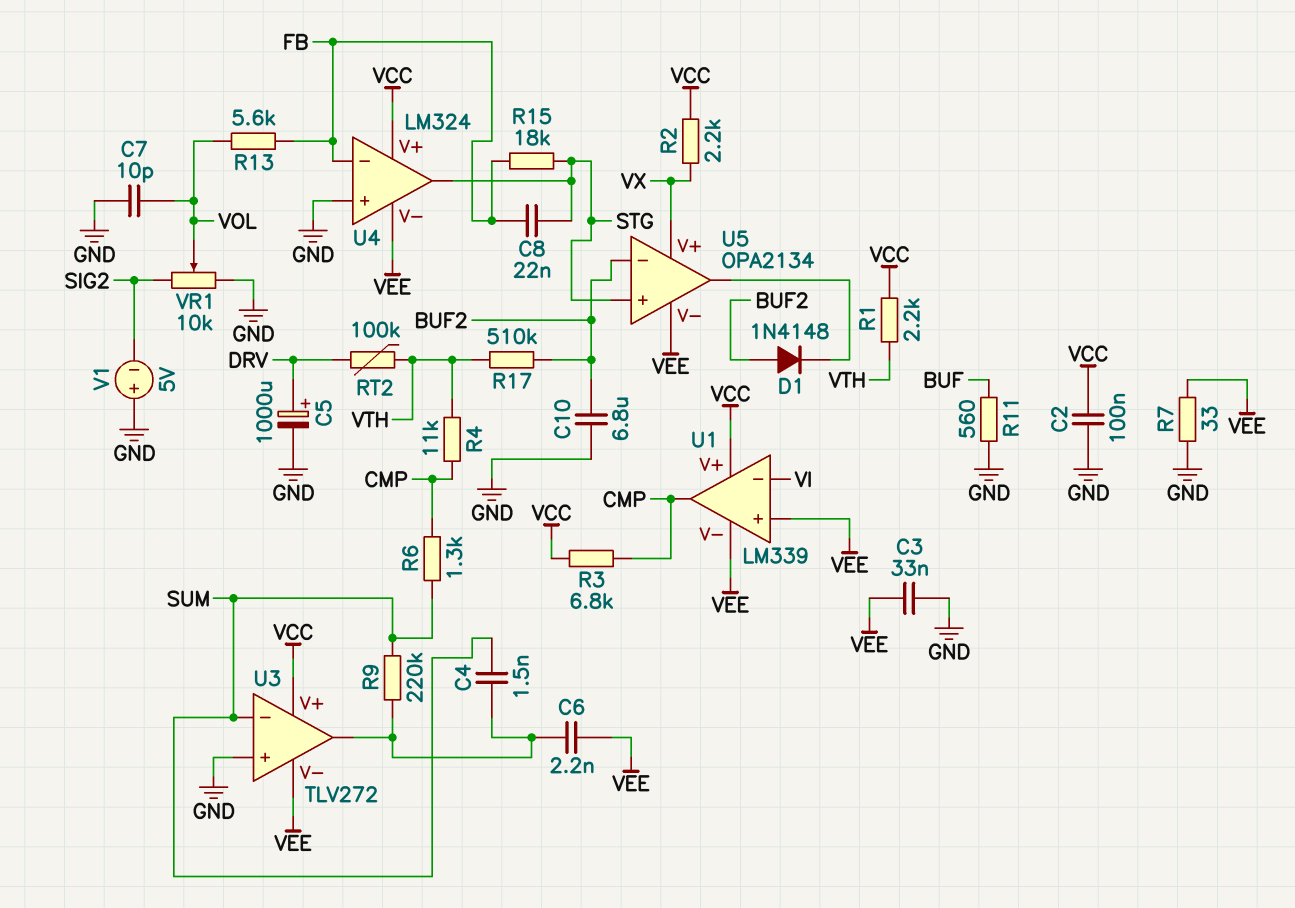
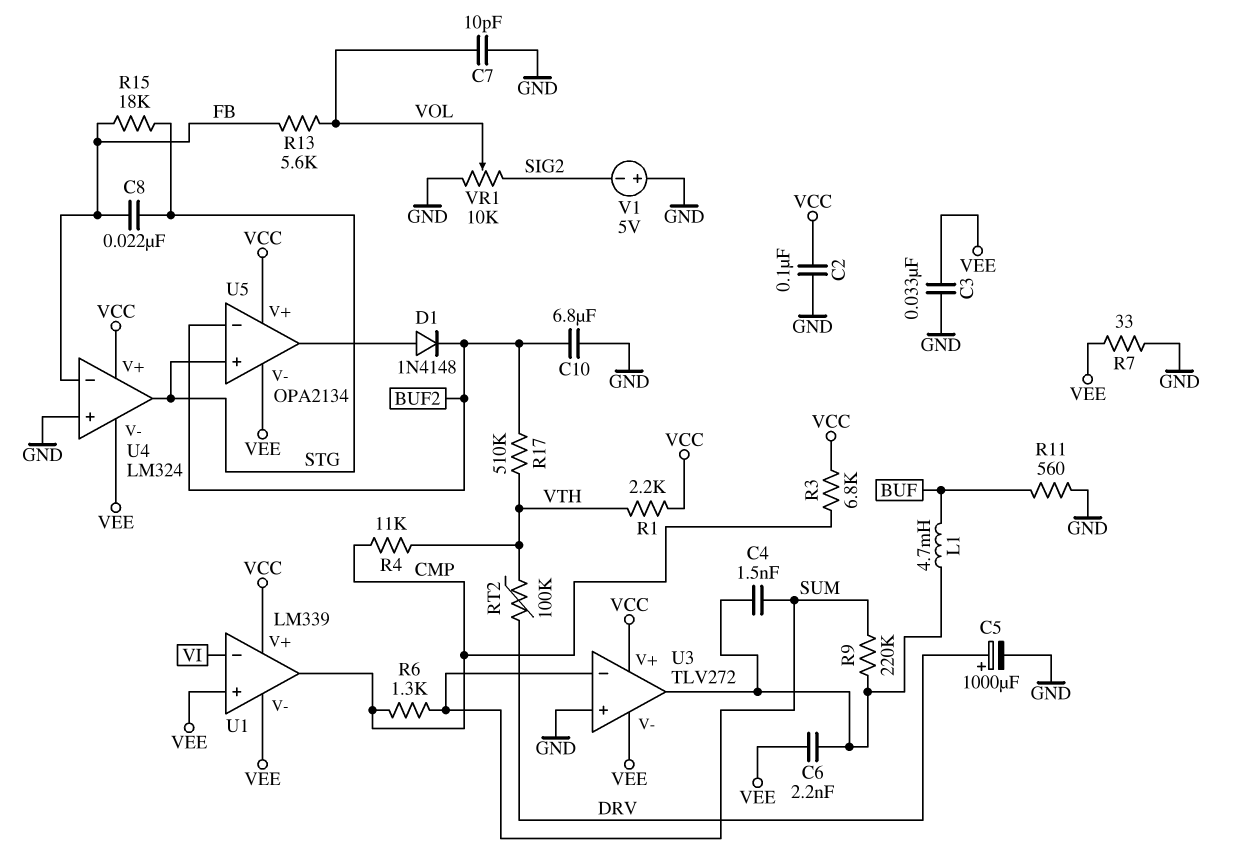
D1: diode 1N4148 (A BUF2, K U5/out) -> diode 1N4148 (A U5/out, K BUF2)
L1: none -> 4.7mH (BUF, U3/out)
R2: 2.2k (VCC, VX) -> none
U5 pin V+: VX -> VCC

